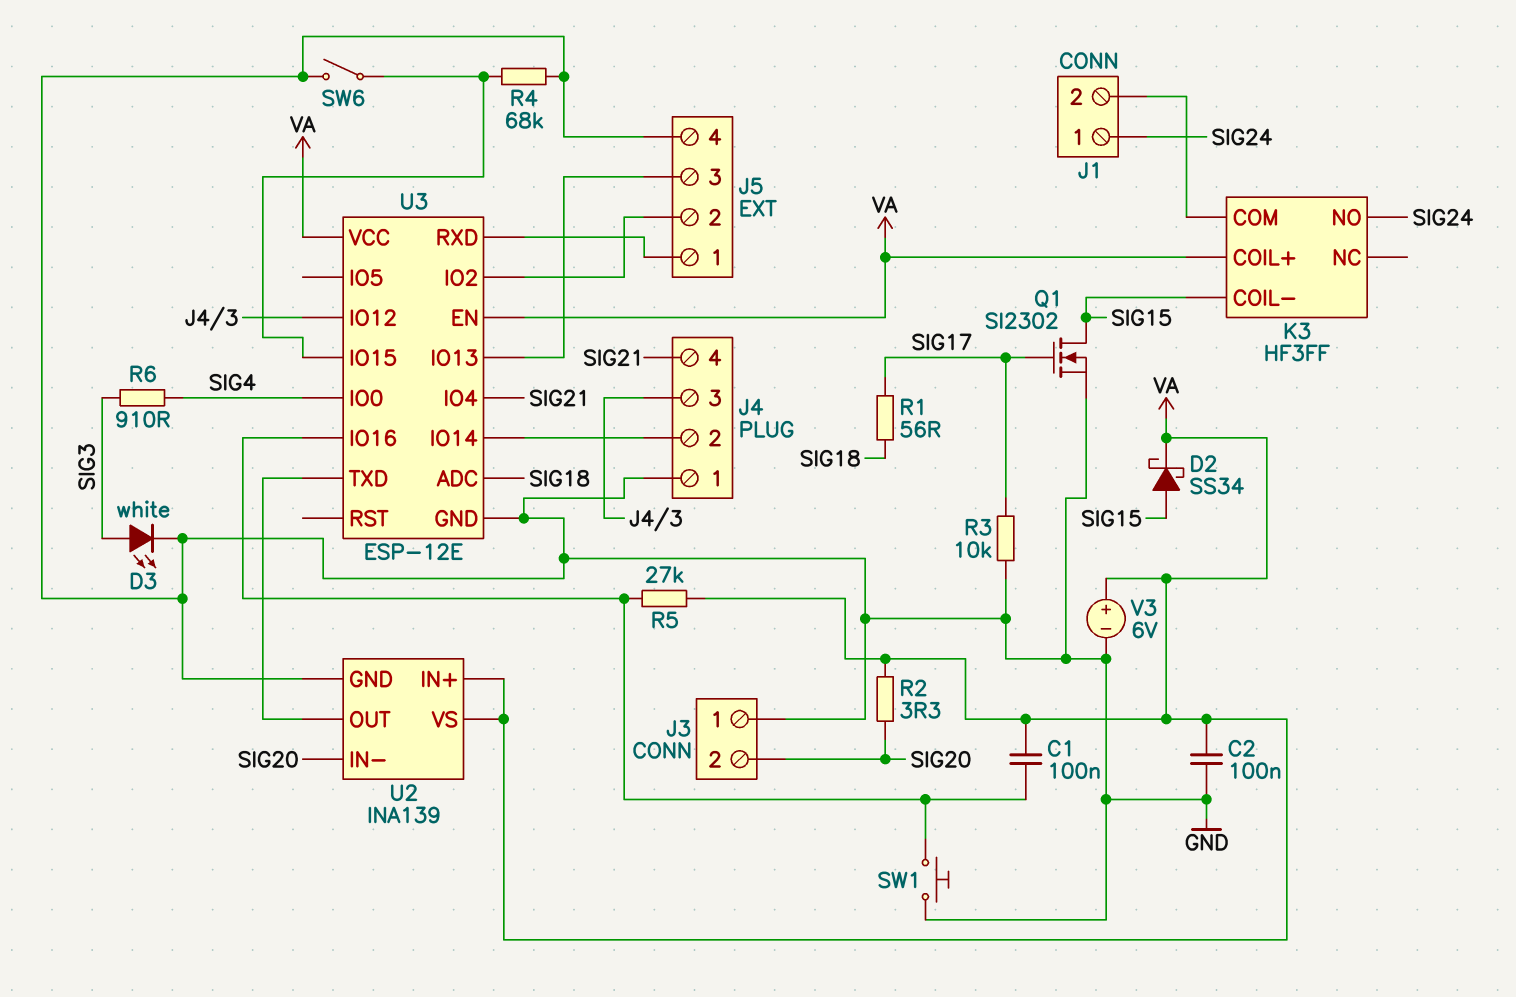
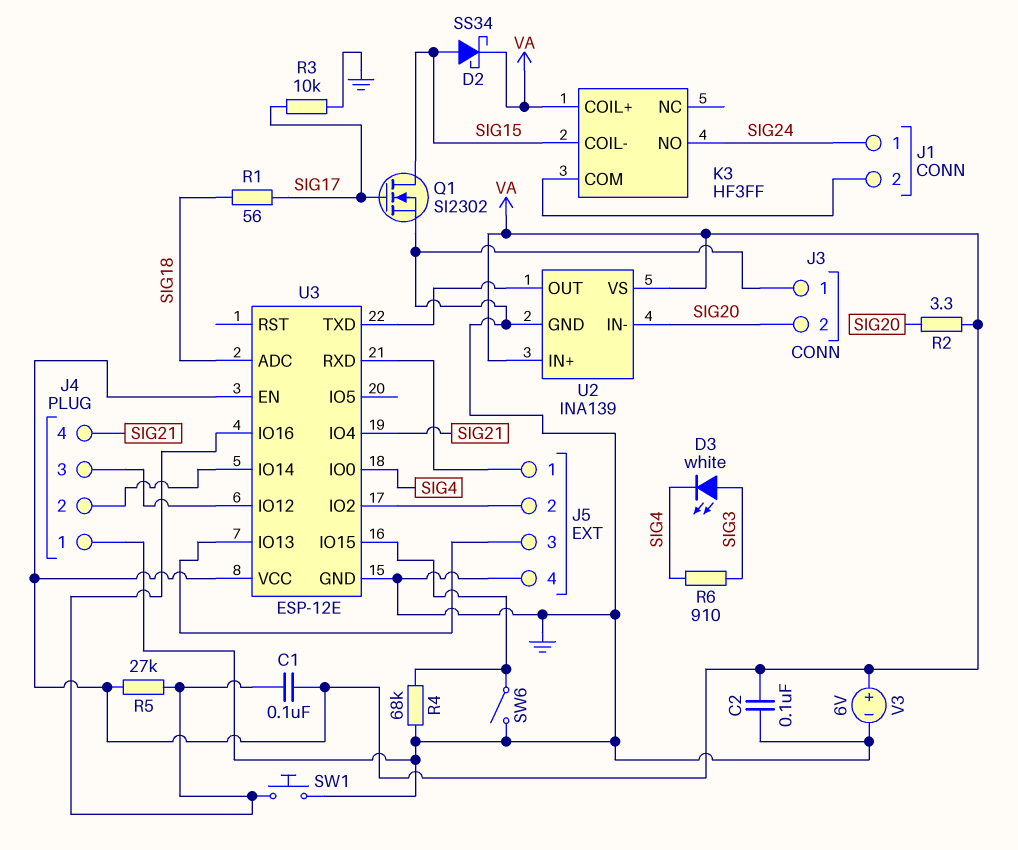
D3: LED white (A SIG3, K GND) -> LED white (A SIG3, K SIG4)

